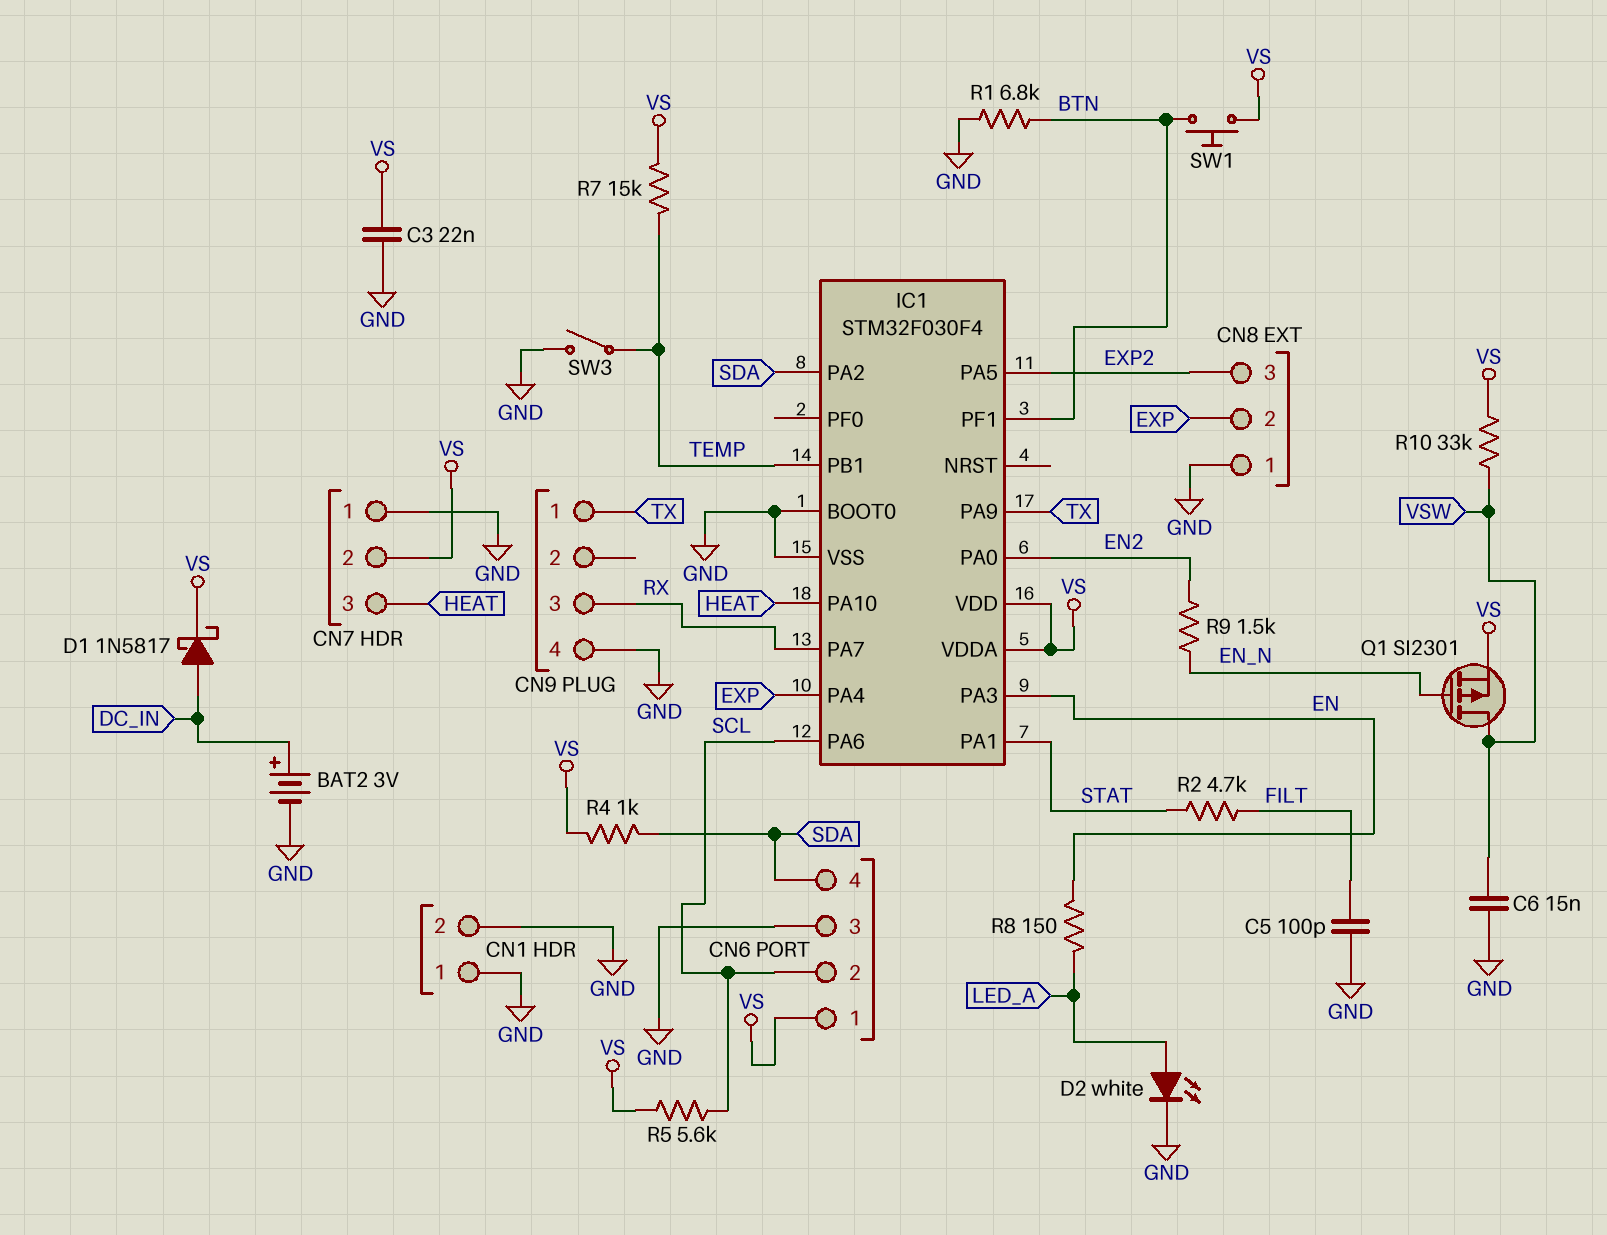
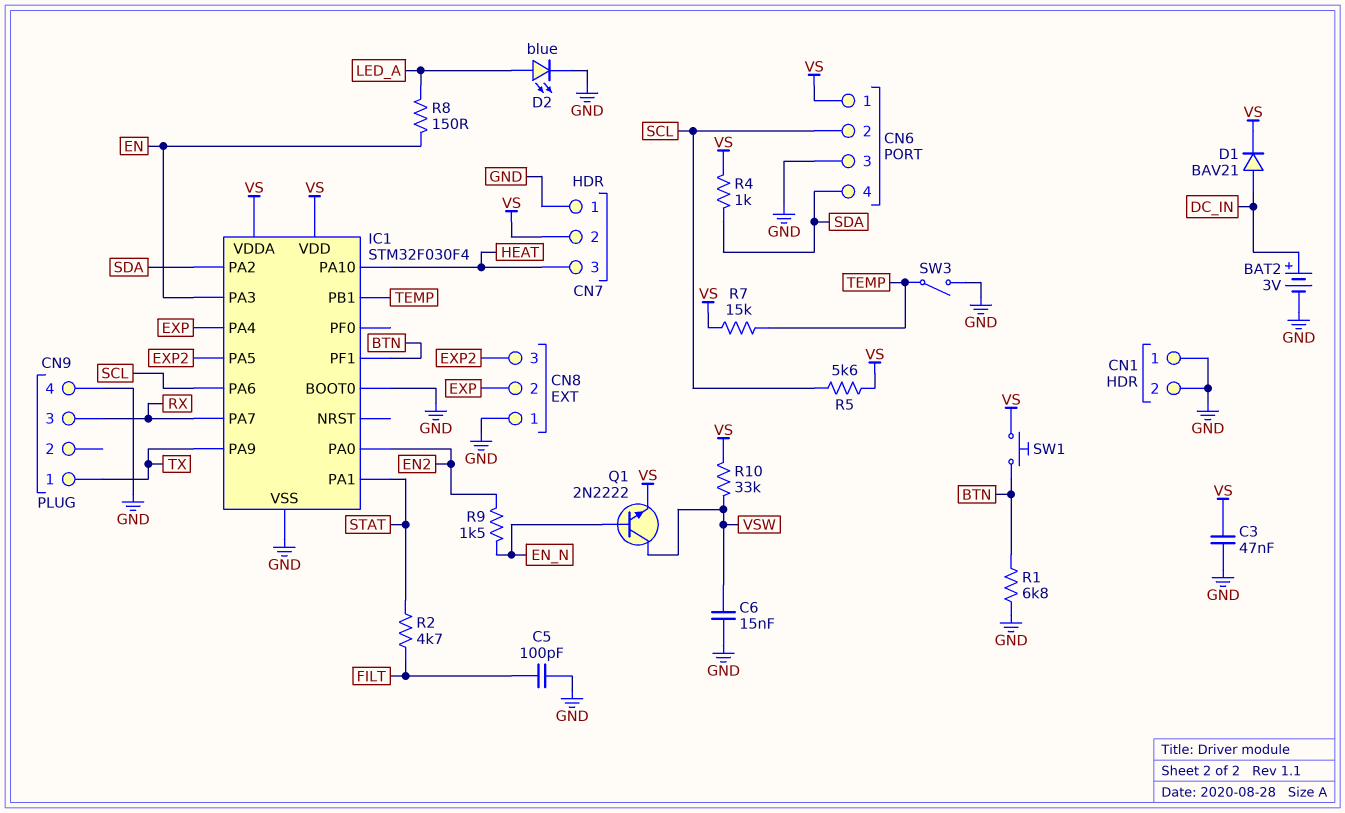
C3: 22nF (GND, VS) -> 47nF (GND, VS)
D1: schottky 1N5817 (A DC_IN, K VS) -> diode BAV21 (A DC_IN, K VS)
D2: LED white (A LED_A, K GND) -> LED blue (A LED_A, K GND)
Q1: PMOS SI2301 (G EN_N, D VSW, S VS) -> NPN 2N2222 (B EN_N, C VSW, E VS)

